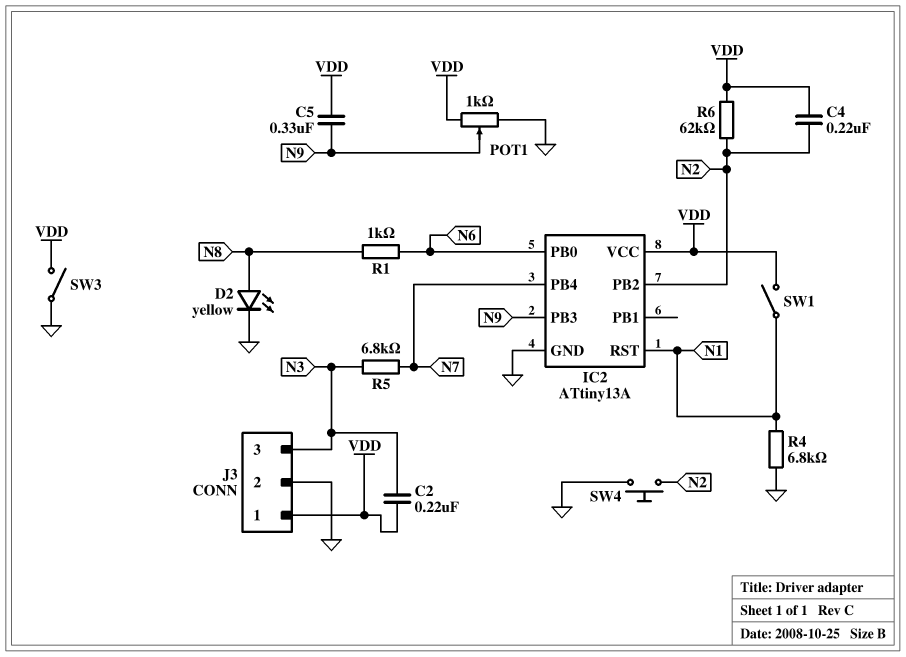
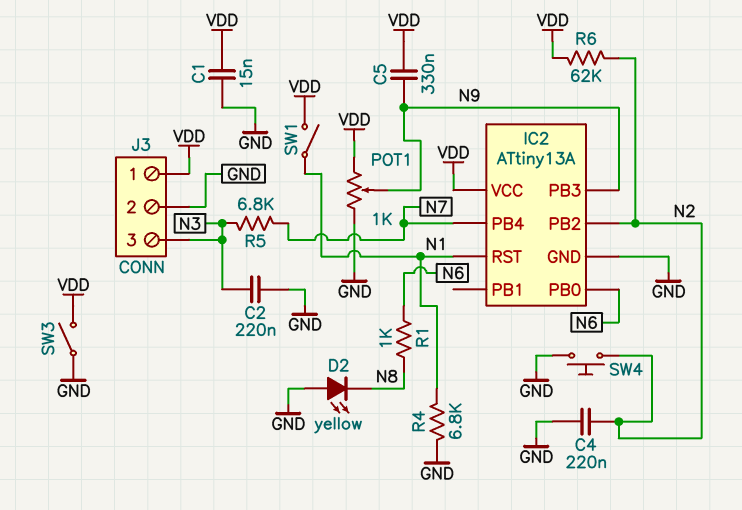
C1: none -> 15nF (GND, VDD)
C2: 220nF (N3, VDD) -> 220nF (GND, N3)
C4: 220nF (N2, VDD) -> 220nF (GND, N2)
D2: LED yellow (A N8, K GND) -> LED yellow (A GND, K N8)

